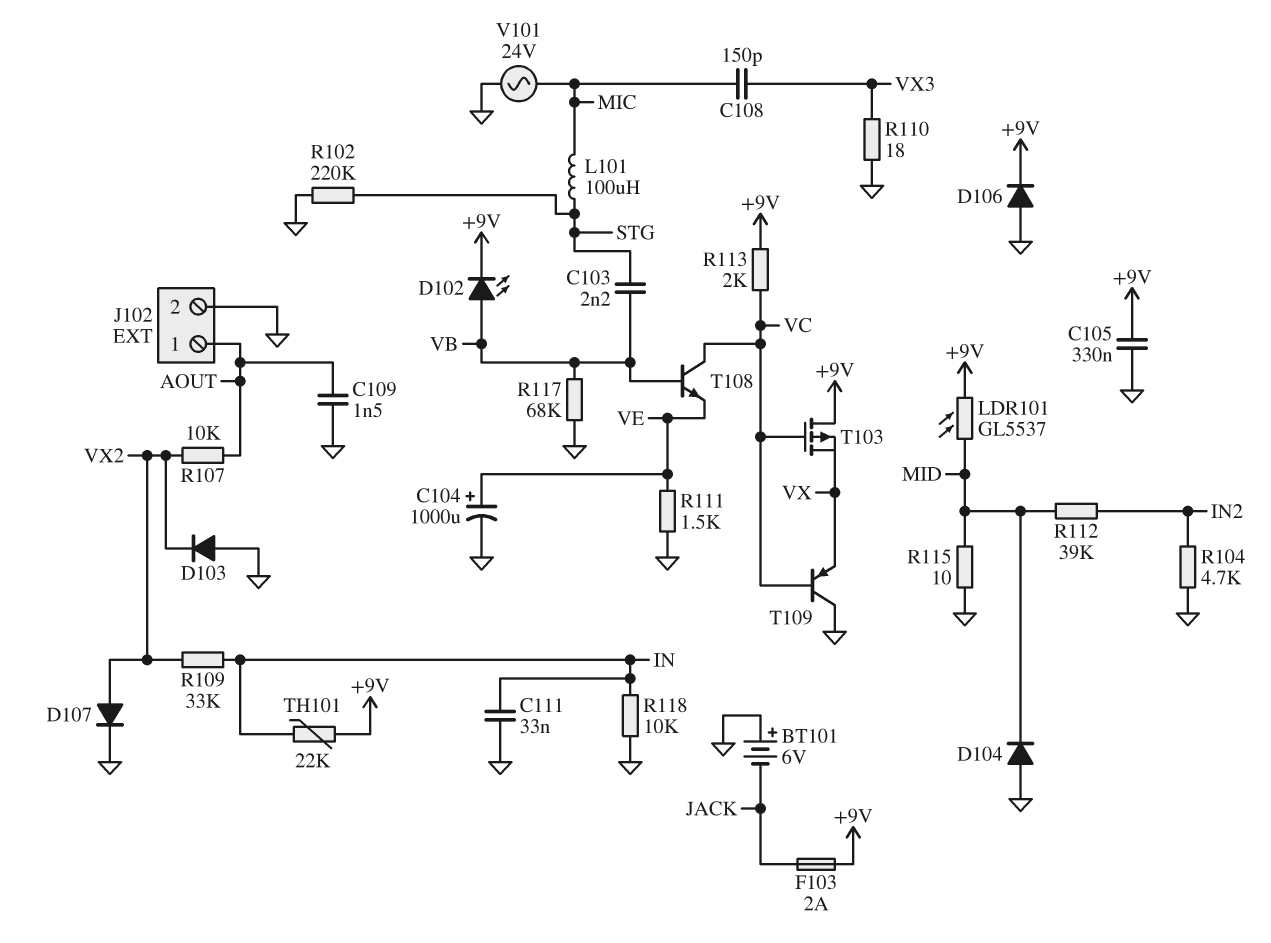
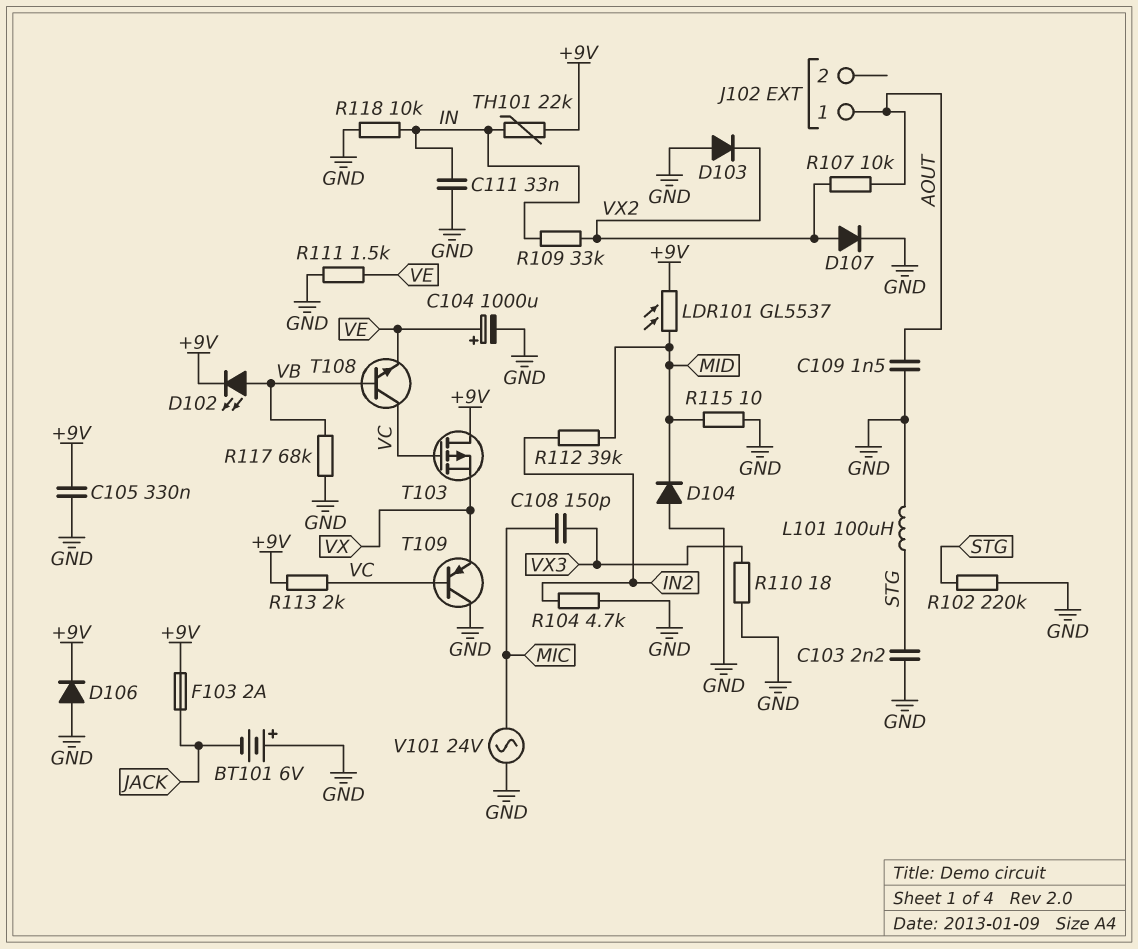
C103: 2.2nF (STG, VB) -> 2.2nF (GND, STG)
J102 pin 2: GND -> none
L101: 100uH (MIC, STG) -> 100uH (GND, STG)

